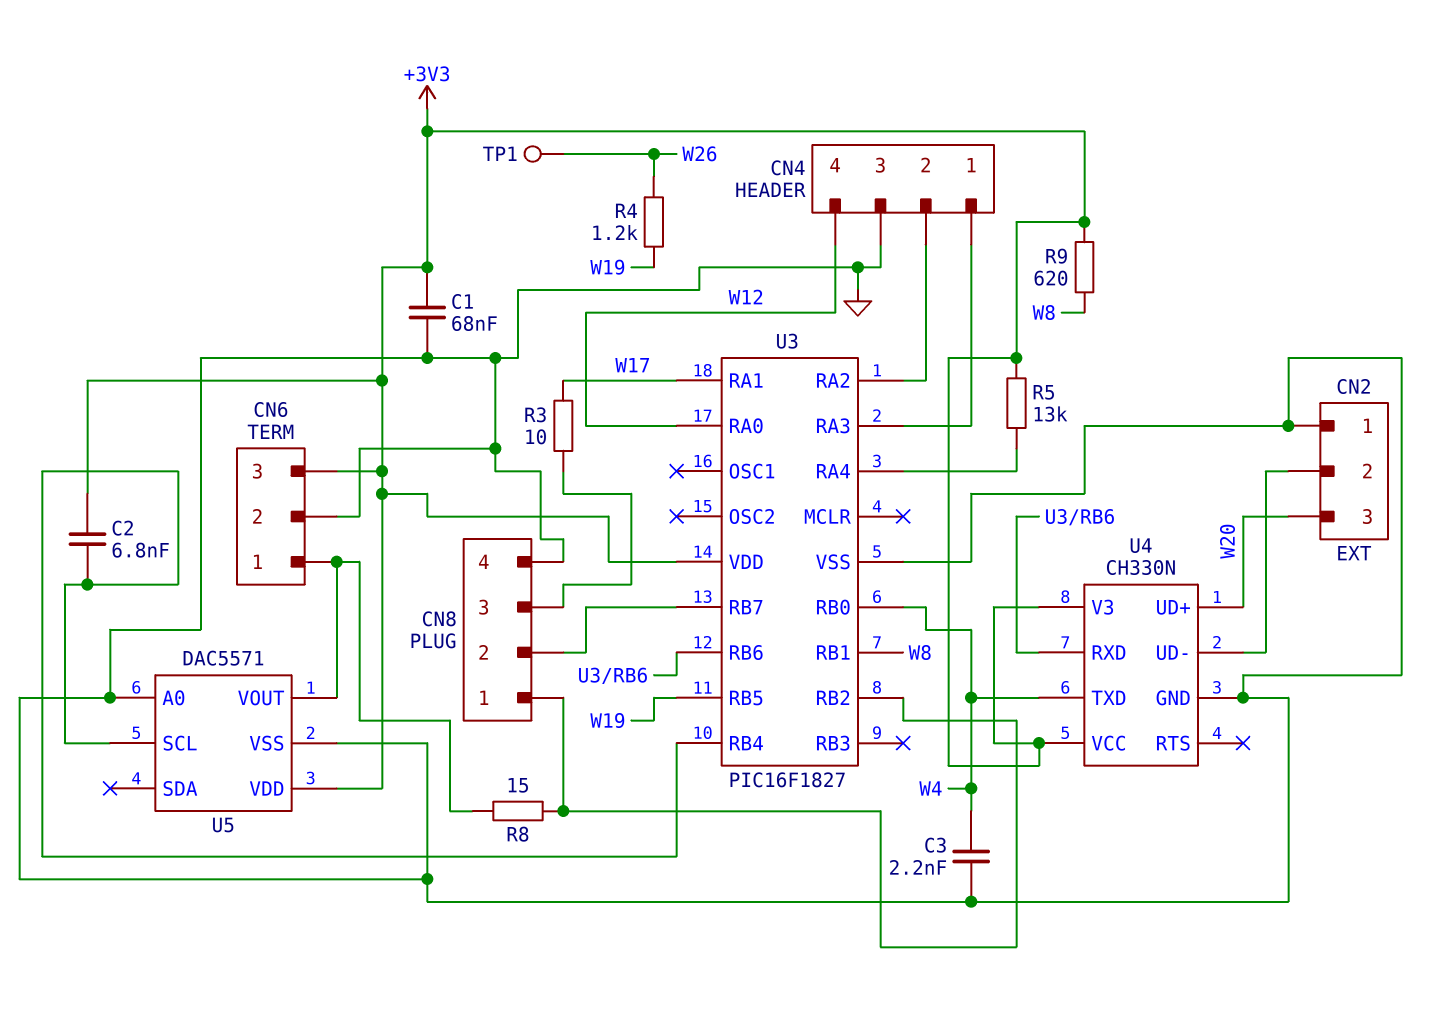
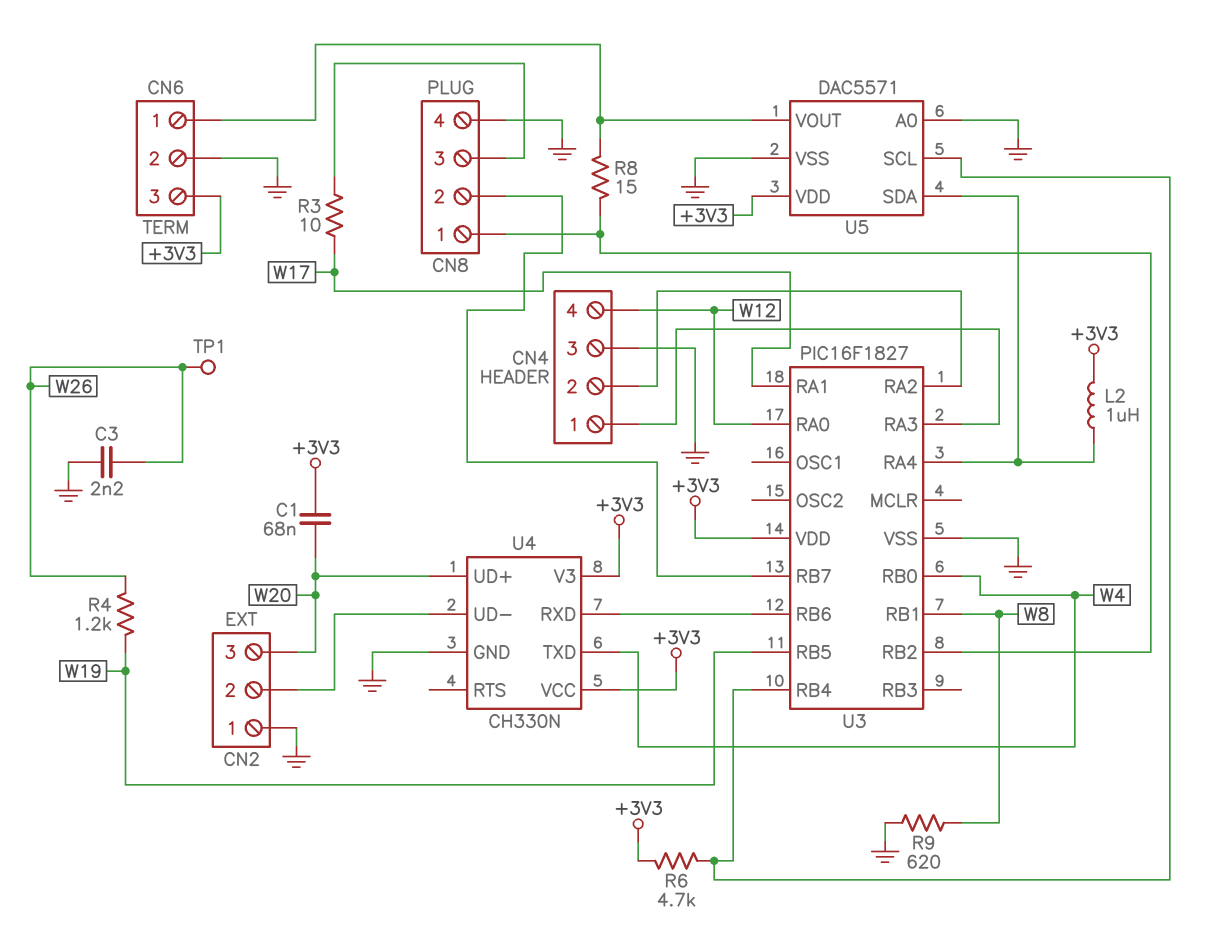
C1: 68nF (+3V3, GND) -> 68nF (+3V3, W20)
C2: 6.8nF (+3V3, U3/RB4) -> none
C3: 2.2nF (GND, W4) -> 2.2nF (GND, W26)
L2: none -> 1uH (+3V3, U3/RA4)
R5: 13k (+3V3, U3/RA4) -> none
R6: none -> 4.7k (+3V3, U3/RB4)
R9: 620 (+3V3, W8) -> 620 (GND, W8)
U5 pin SDA: none -> U3/RA4

